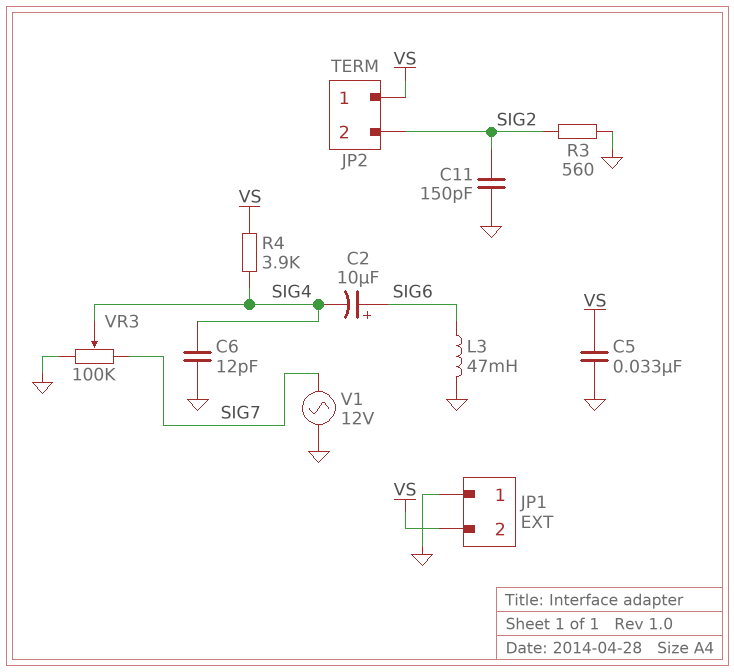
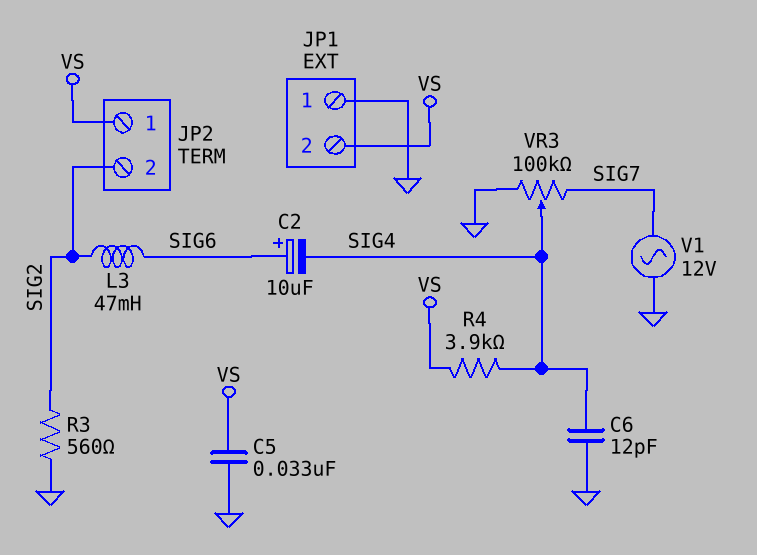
C11: 150pF (GND, SIG2) -> none
L3: 47mH (GND, SIG6) -> 47mH (SIG2, SIG6)

